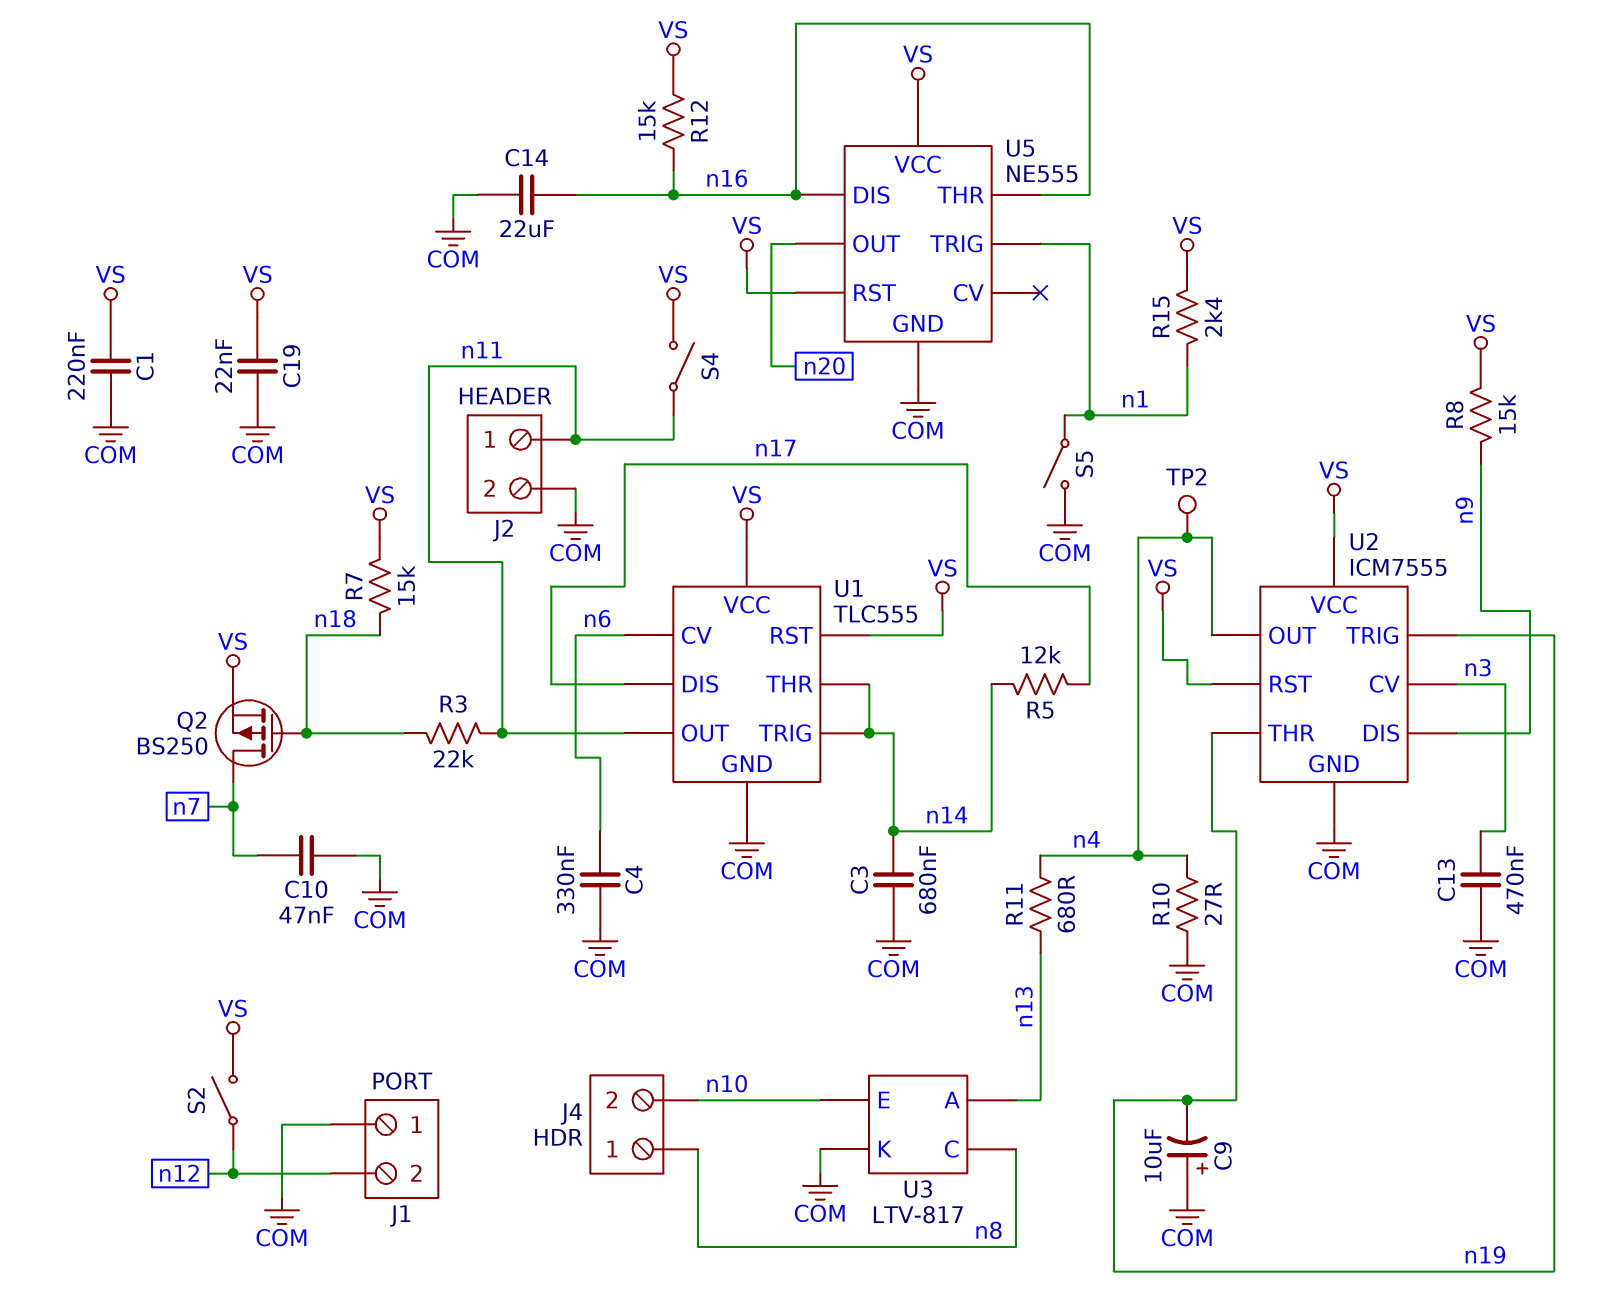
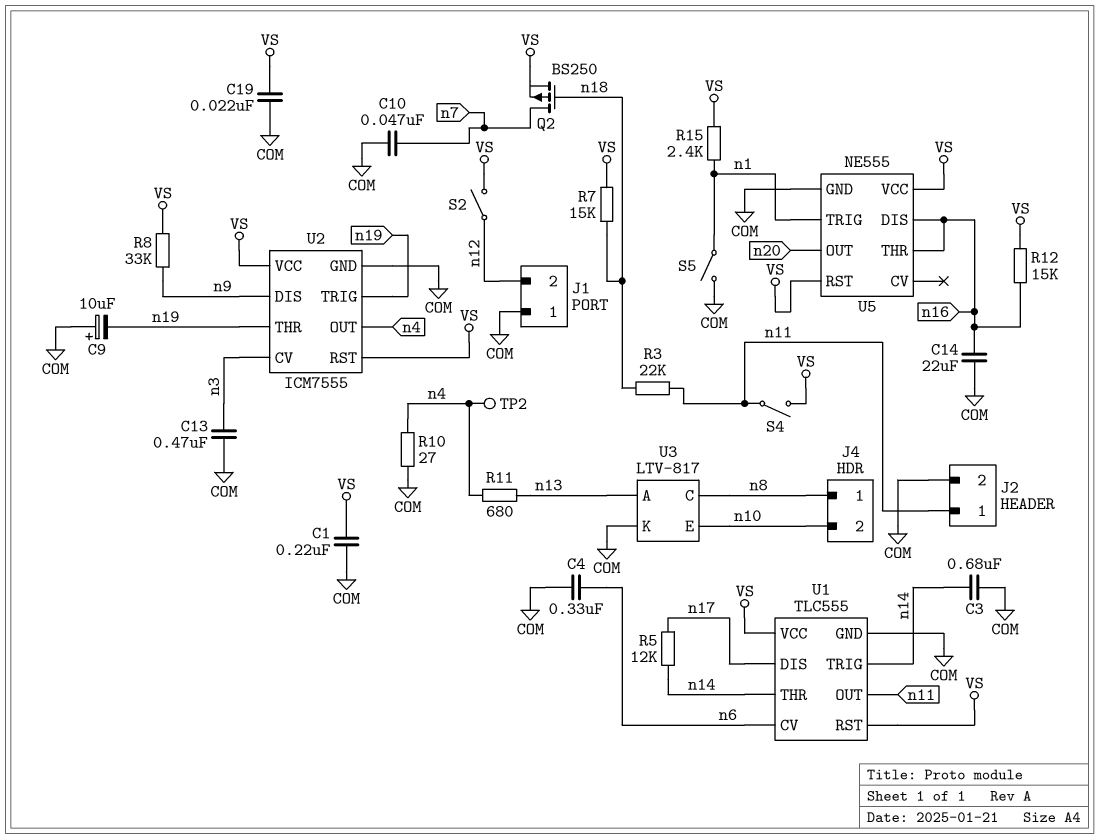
R8: 15k (VS, n9) -> 33k (VS, n9)

